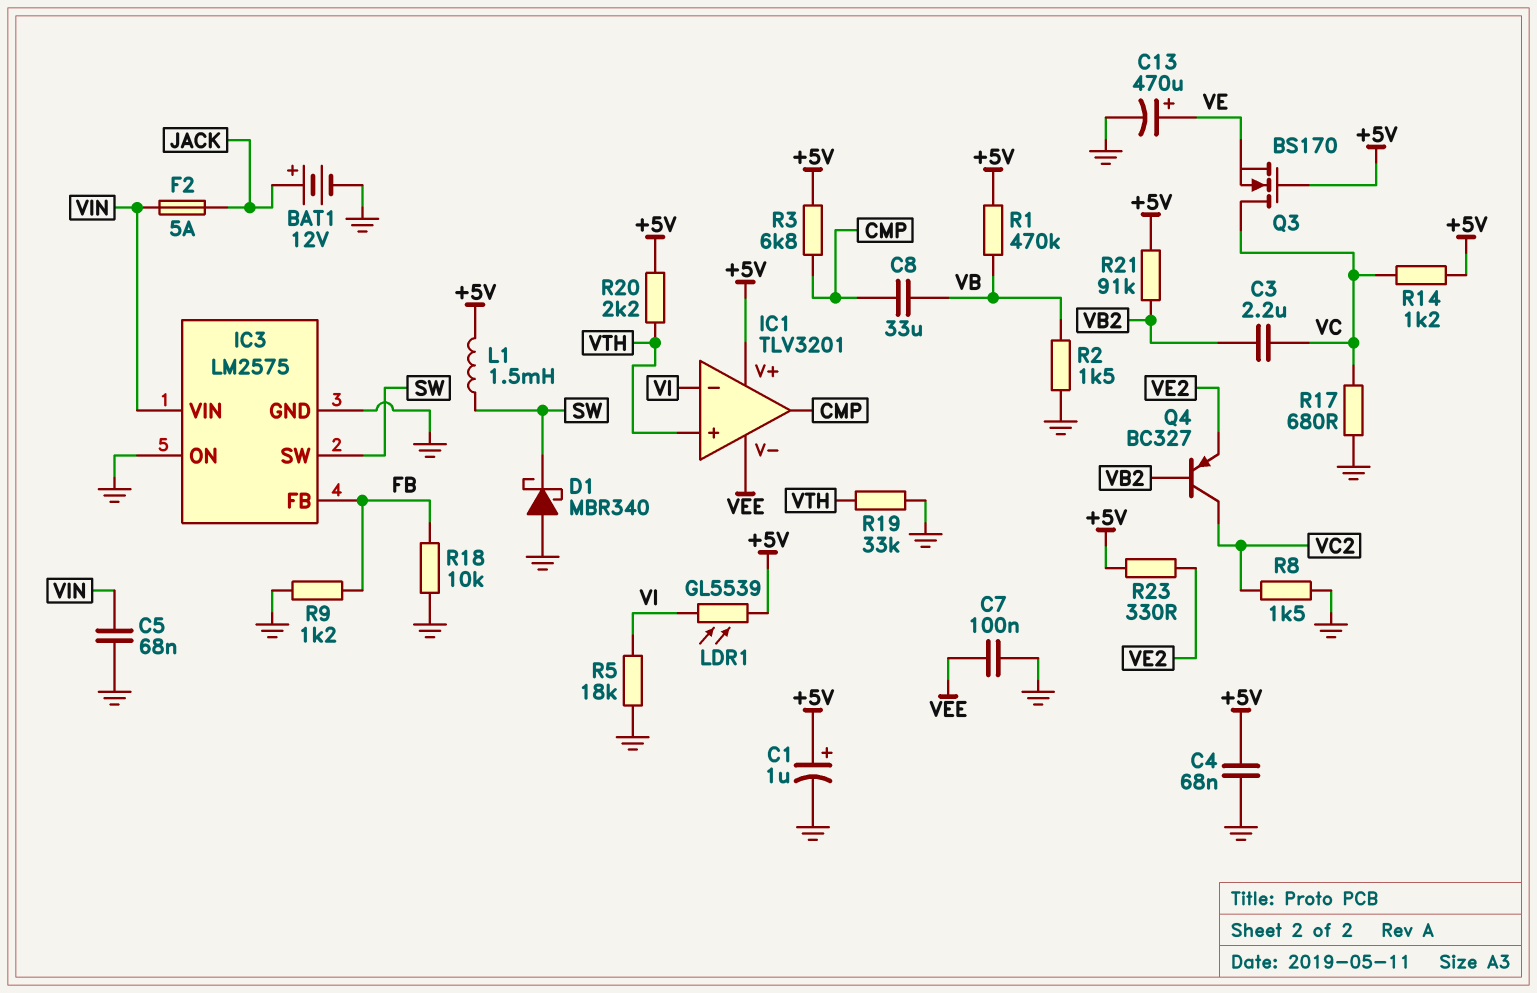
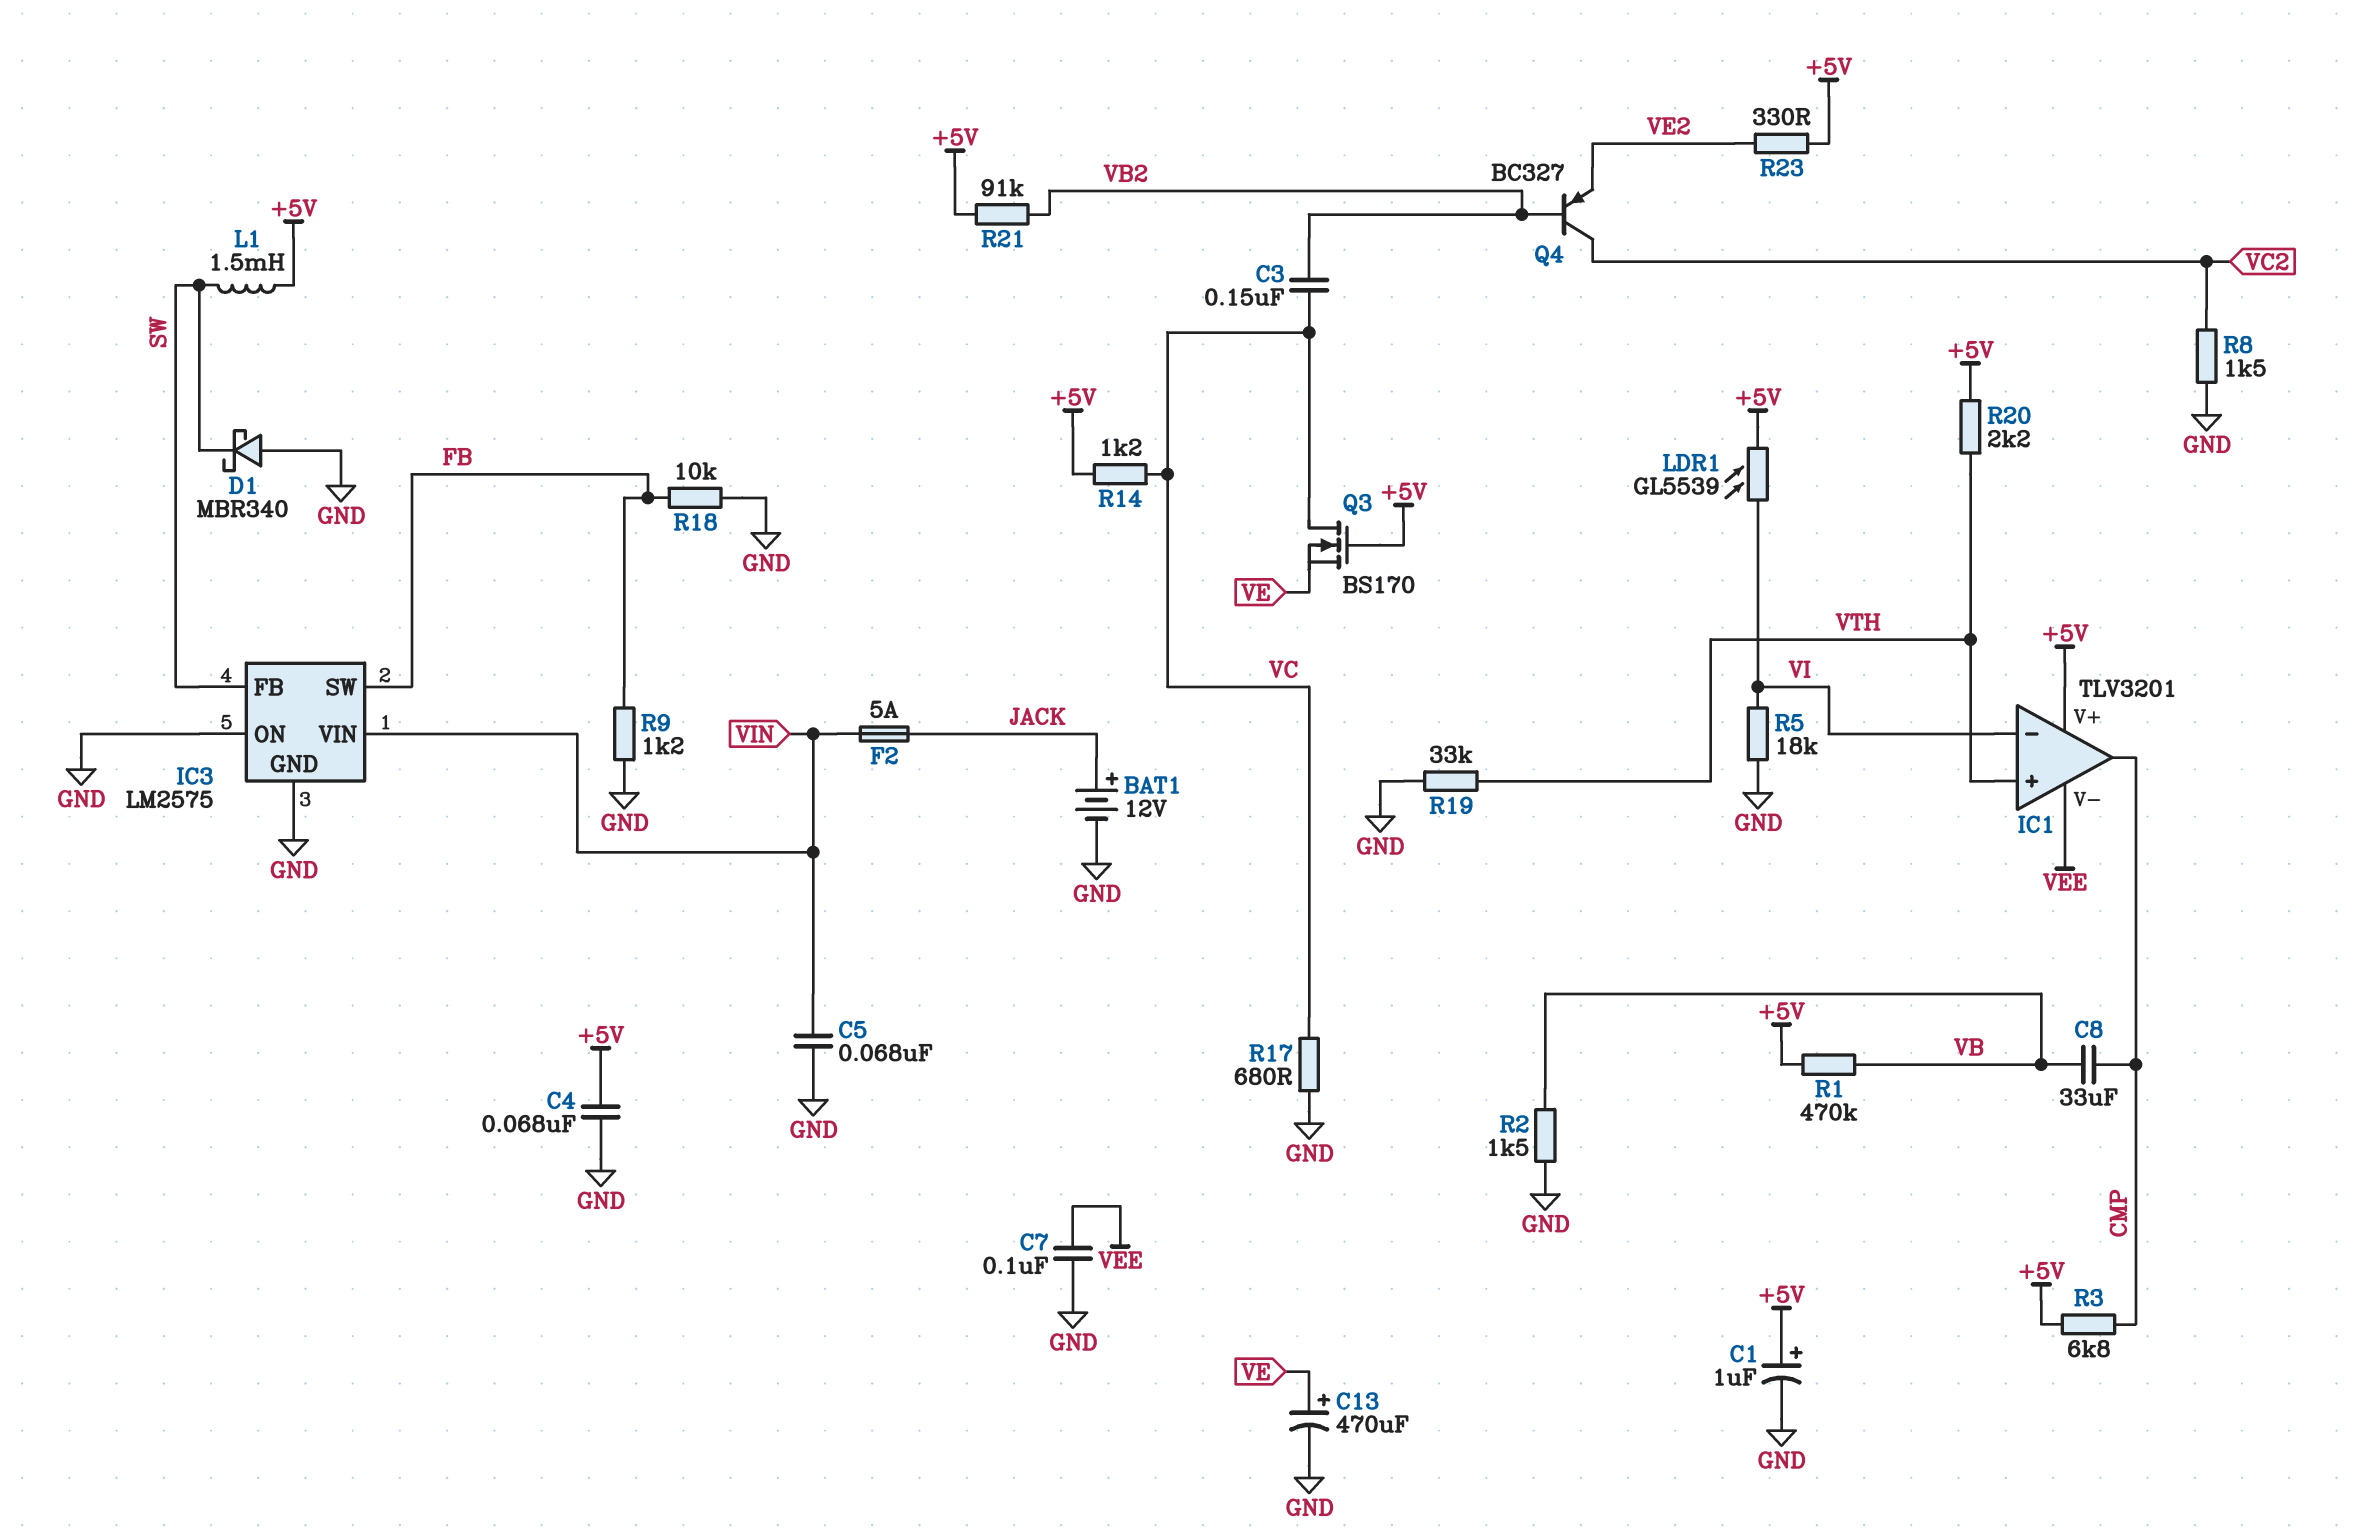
C3: 2.2uF (VB2, VC) -> 150nF (VB2, VC)
IC3 pin FB: FB -> SW
IC3 pin SW: SW -> FB

